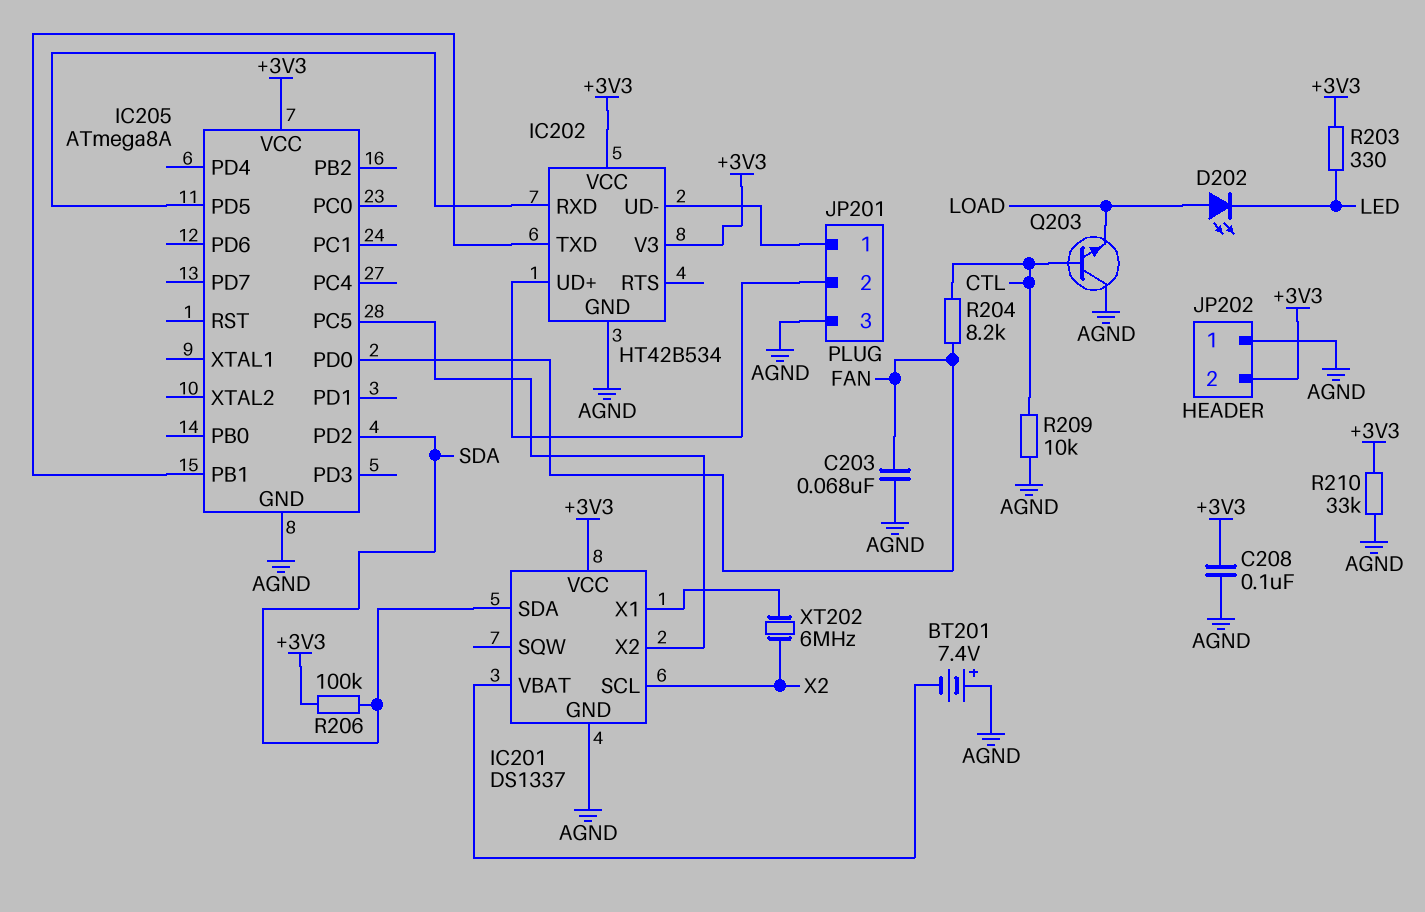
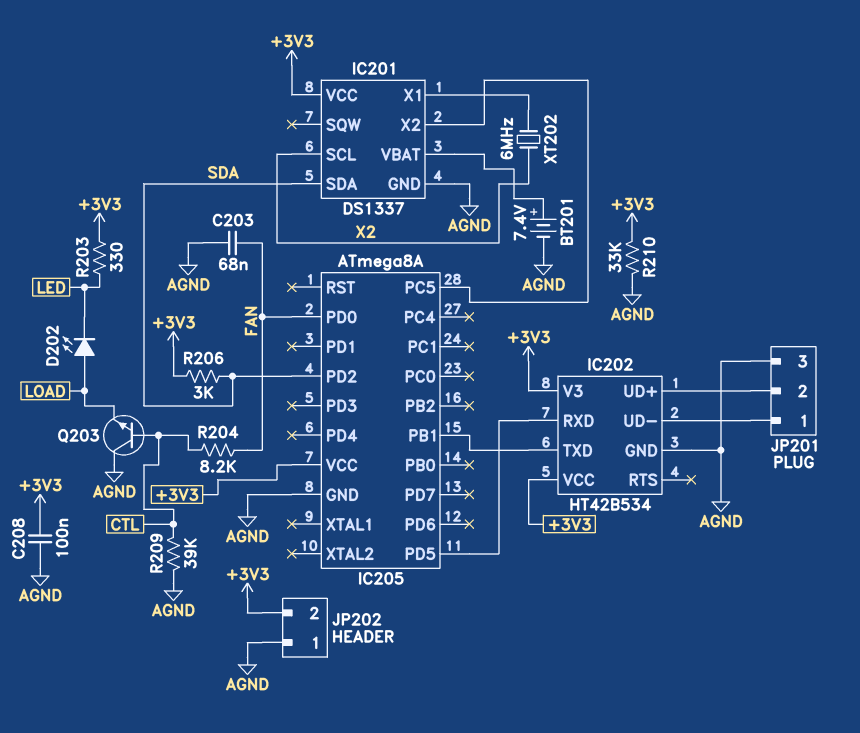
BT201: 7.4V (plus AGND, minus IC201/VBAT) -> 7.4V (plus IC201/VBAT, minus AGND)
R206: 100k (+3V3, SDA) -> 3k (+3V3, SDA)
R209: 10k (AGND, CTL) -> 39k (AGND, CTL)

